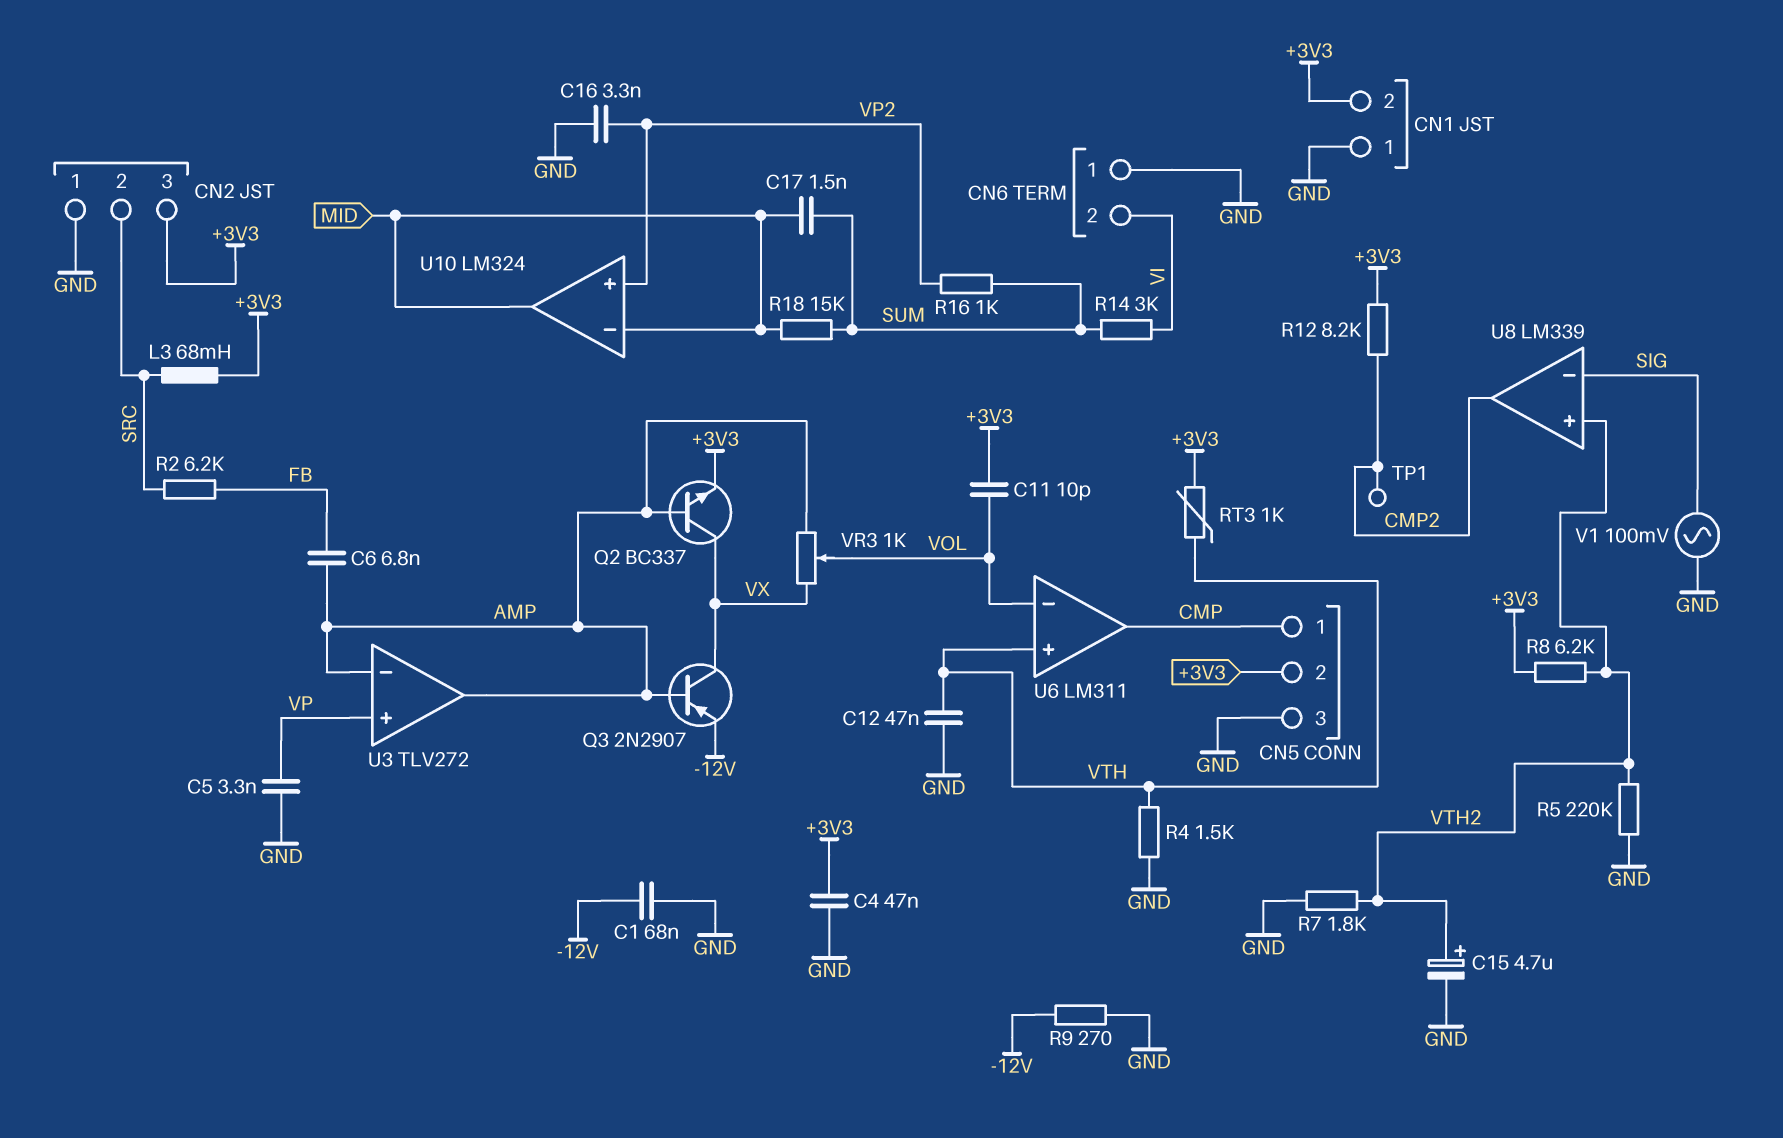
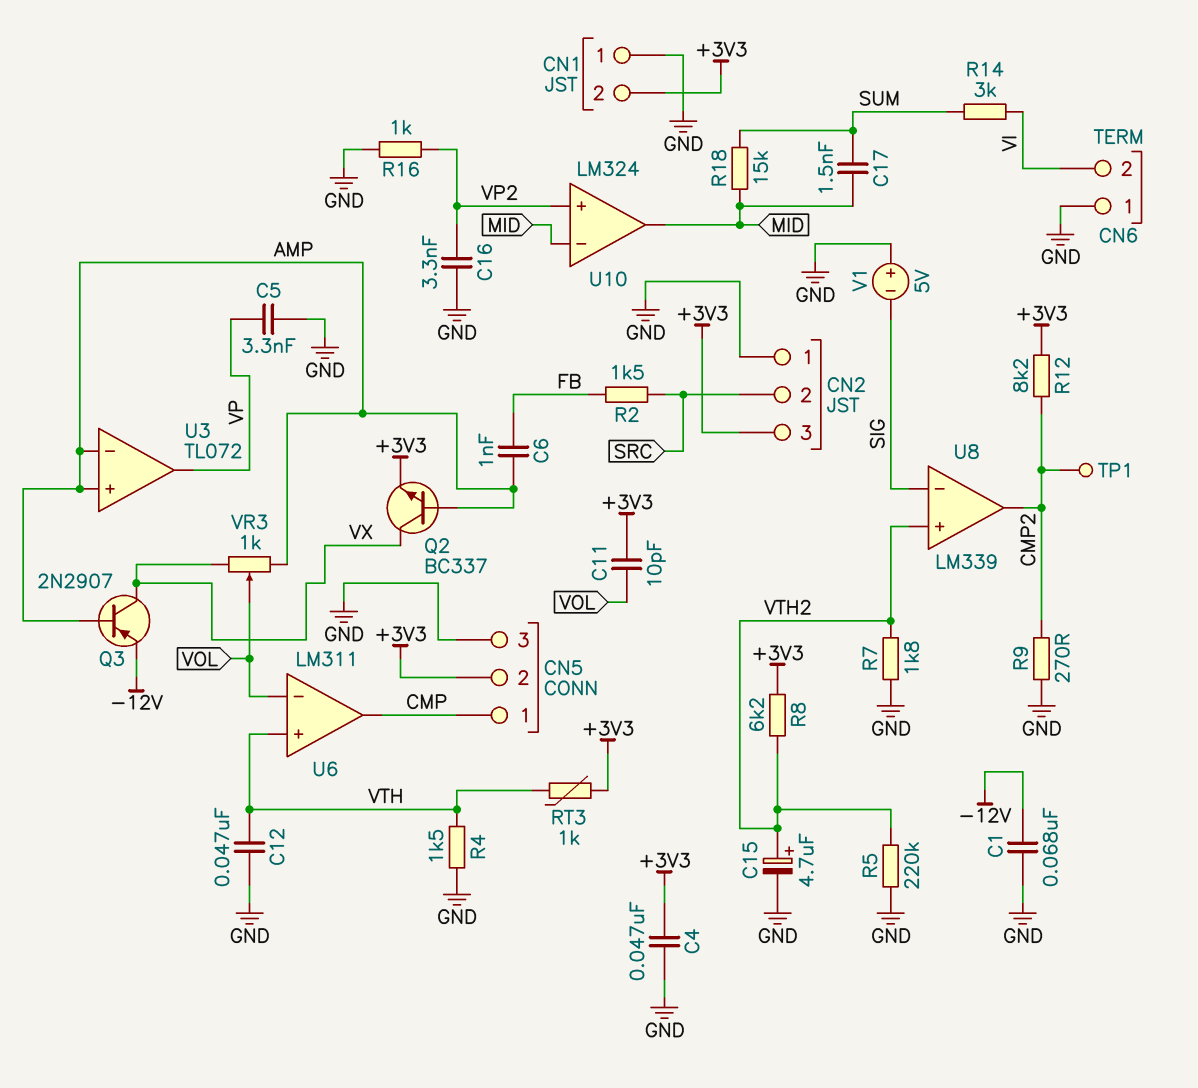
C6: 6.8nF (AMP, FB) -> 1nF (AMP, FB)
L3: 68mH (+3V3, SRC) -> none
R2: 6.2k (FB, SRC) -> 1.5k (FB, SRC)
R9: 270 (-12V, GND) -> 270 (CMP2, GND)
R16: 1k (SUM, VP2) -> 1k (GND, VP2)
U3: TLV272 -> TL072
U3 pin in+: VP -> AMP
U3 pin out: AMP -> VP
V1: AC 100mV (GND, SIG) -> 5V (plus GND, minus SIG)

